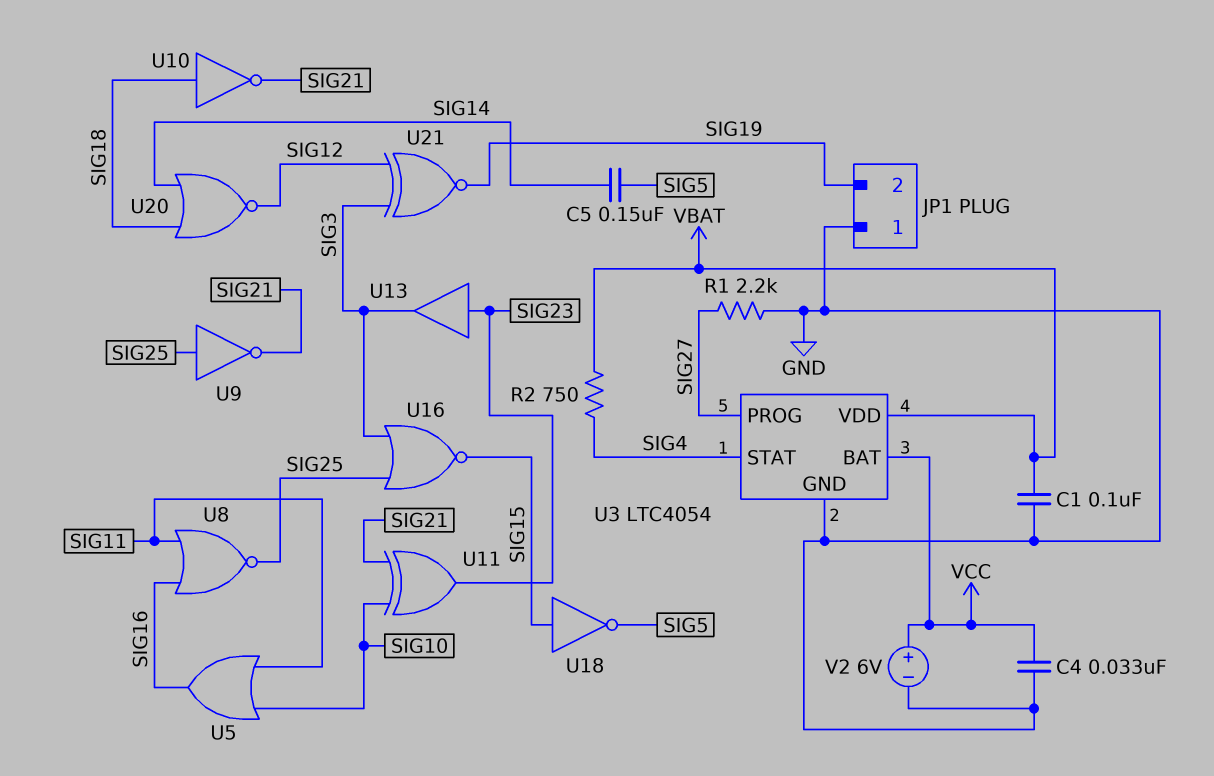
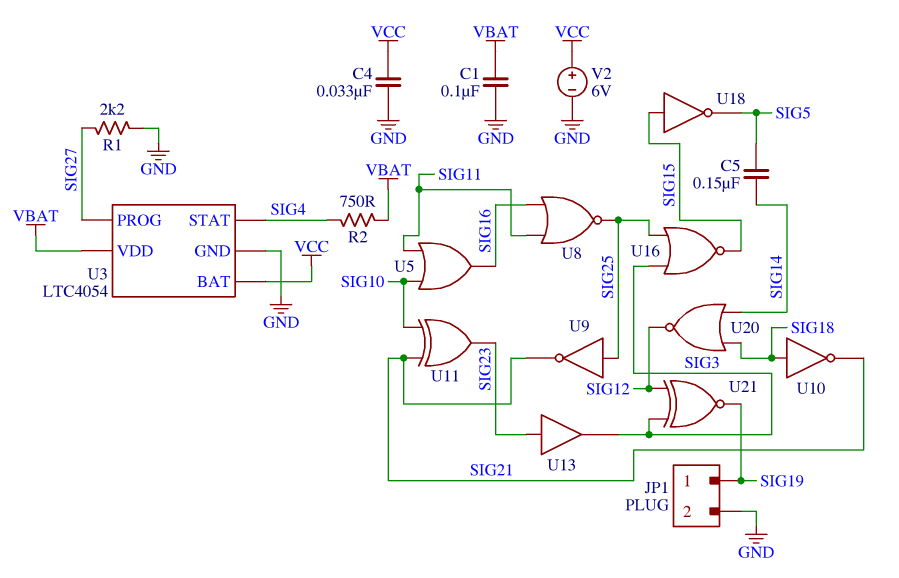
JP1 pin 1: GND -> SIG19
JP1 pin 2: SIG19 -> GND

